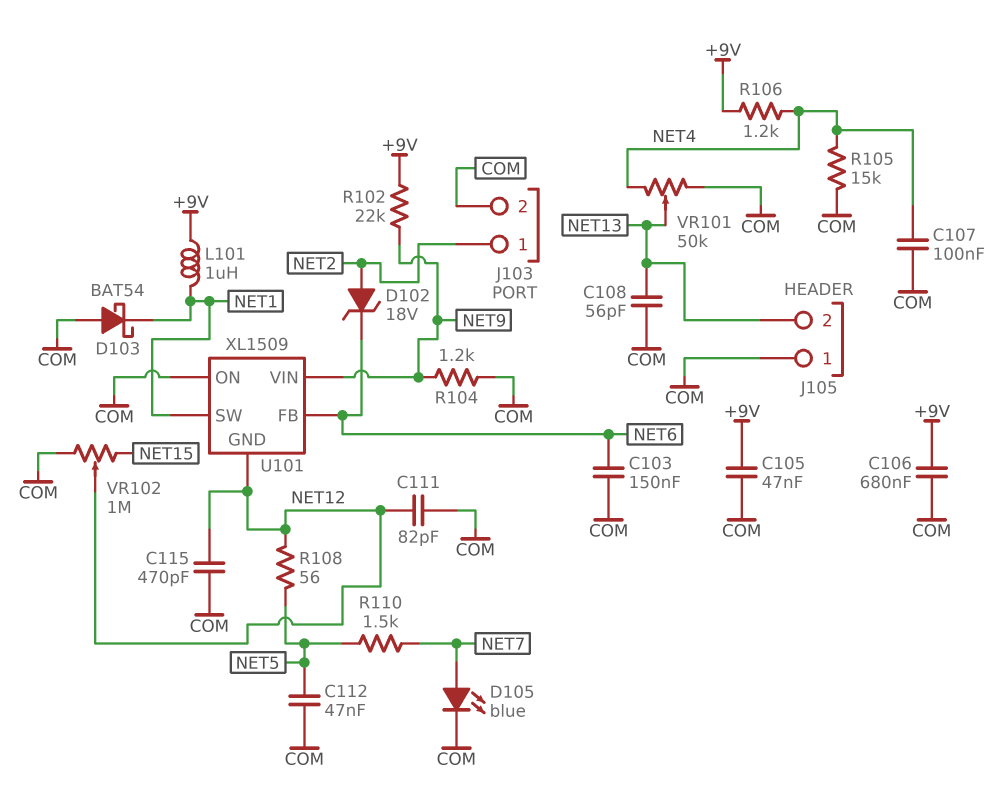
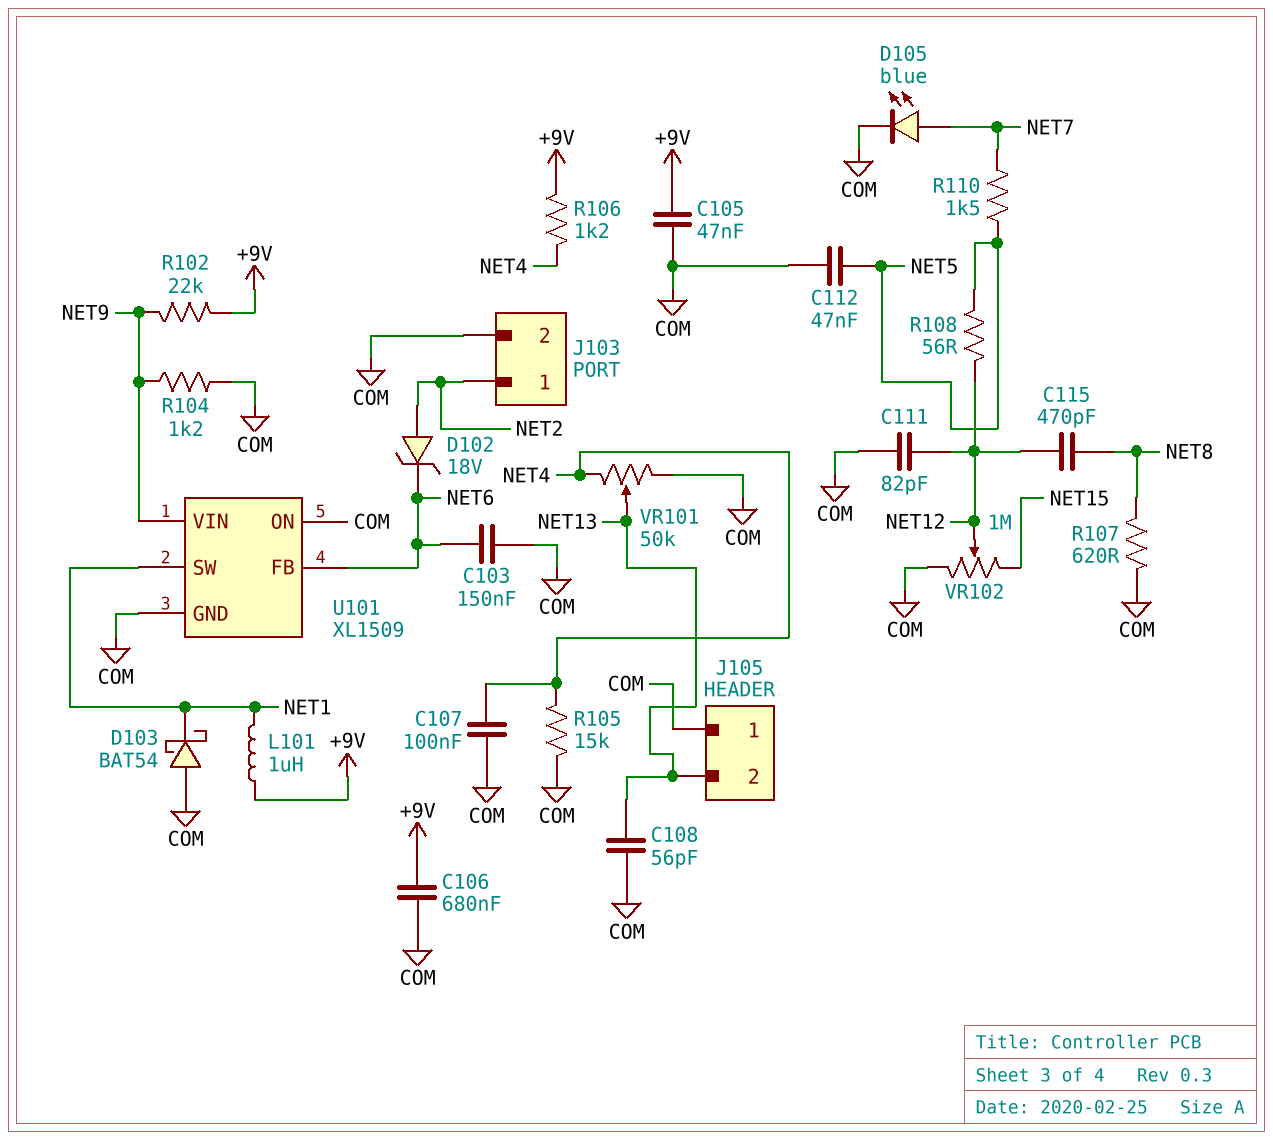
C115: 470pF (COM, NET12) -> 470pF (NET8, NET12)
R107: none -> 620 (COM, NET8)
U101 pin GND: NET12 -> COM

